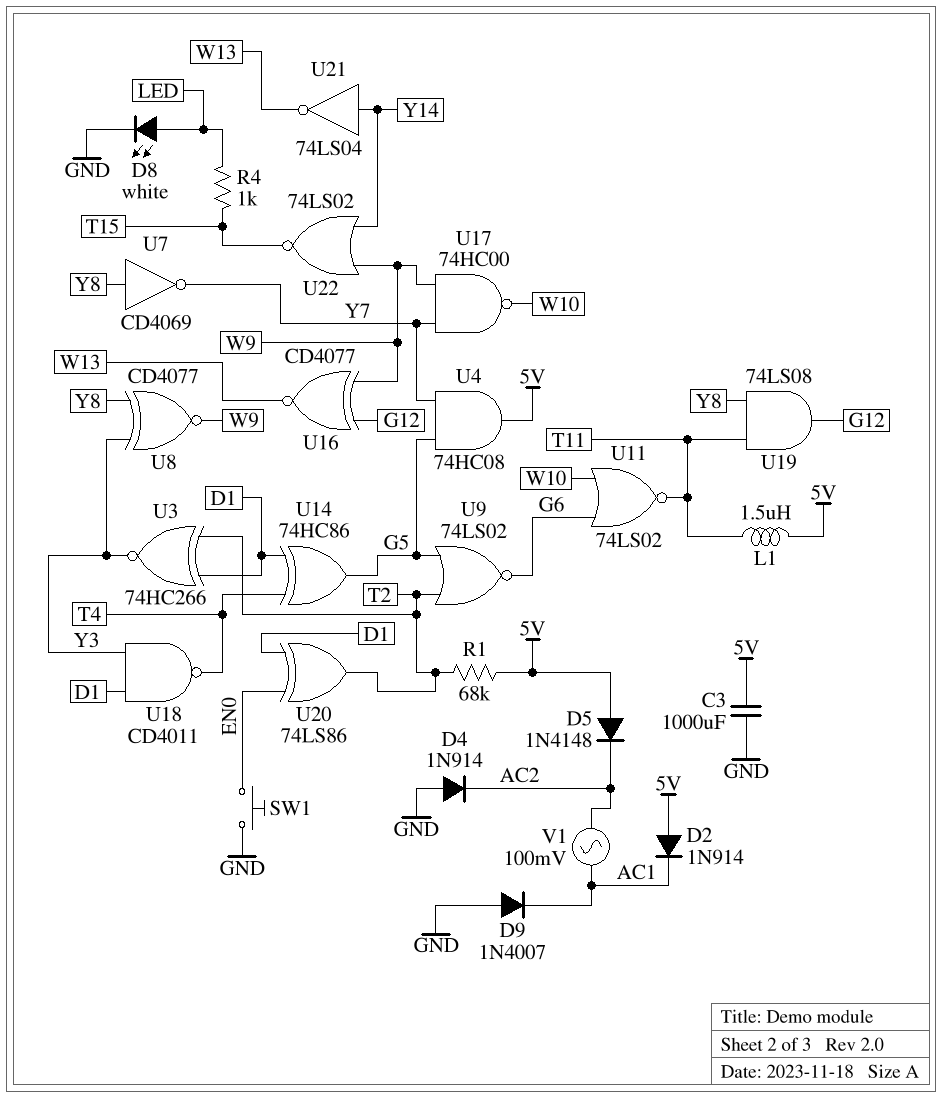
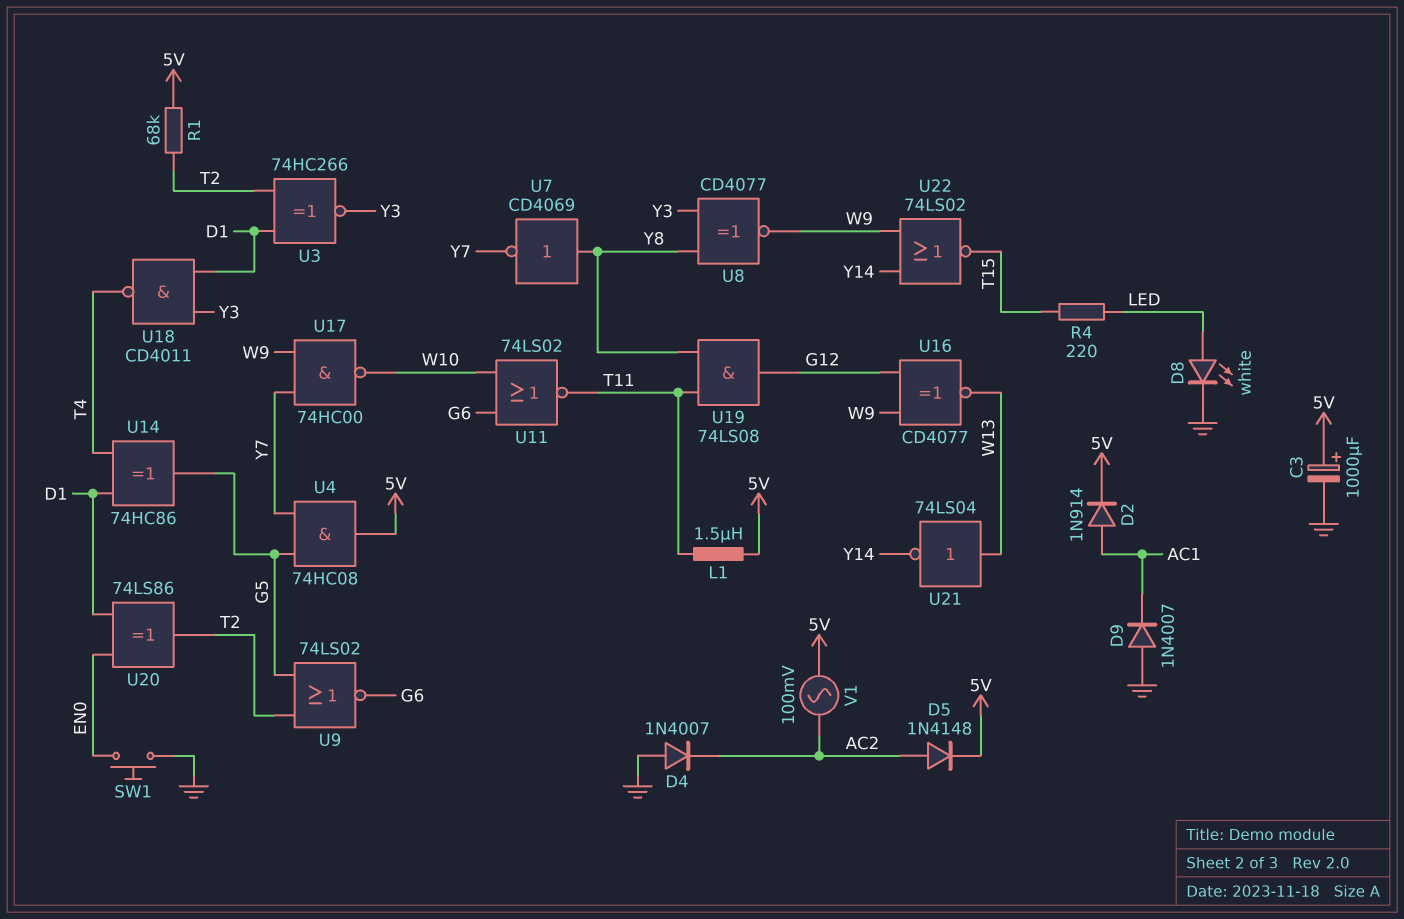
C3: 1000uF (5V, GND) -> 1000uF (plus 5V, minus GND)
D2: diode 1N914 (A 5V, K AC1) -> diode 1N914 (A AC1, K 5V)
D4: diode 1N914 (A GND, K AC2) -> diode 1N4007 (A GND, K AC2)
D5: diode 1N4148 (A 5V, K AC2) -> diode 1N4148 (A AC2, K 5V)
R4: 1k (LED, T15) -> 220 (LED, T15)
U21: NOT 74LS04 (in Y14, out W13) -> NOT 74LS04 (in W13, out Y14)
V1: AC 100mV (AC1, AC2) -> AC 100mV (5V, AC2)

